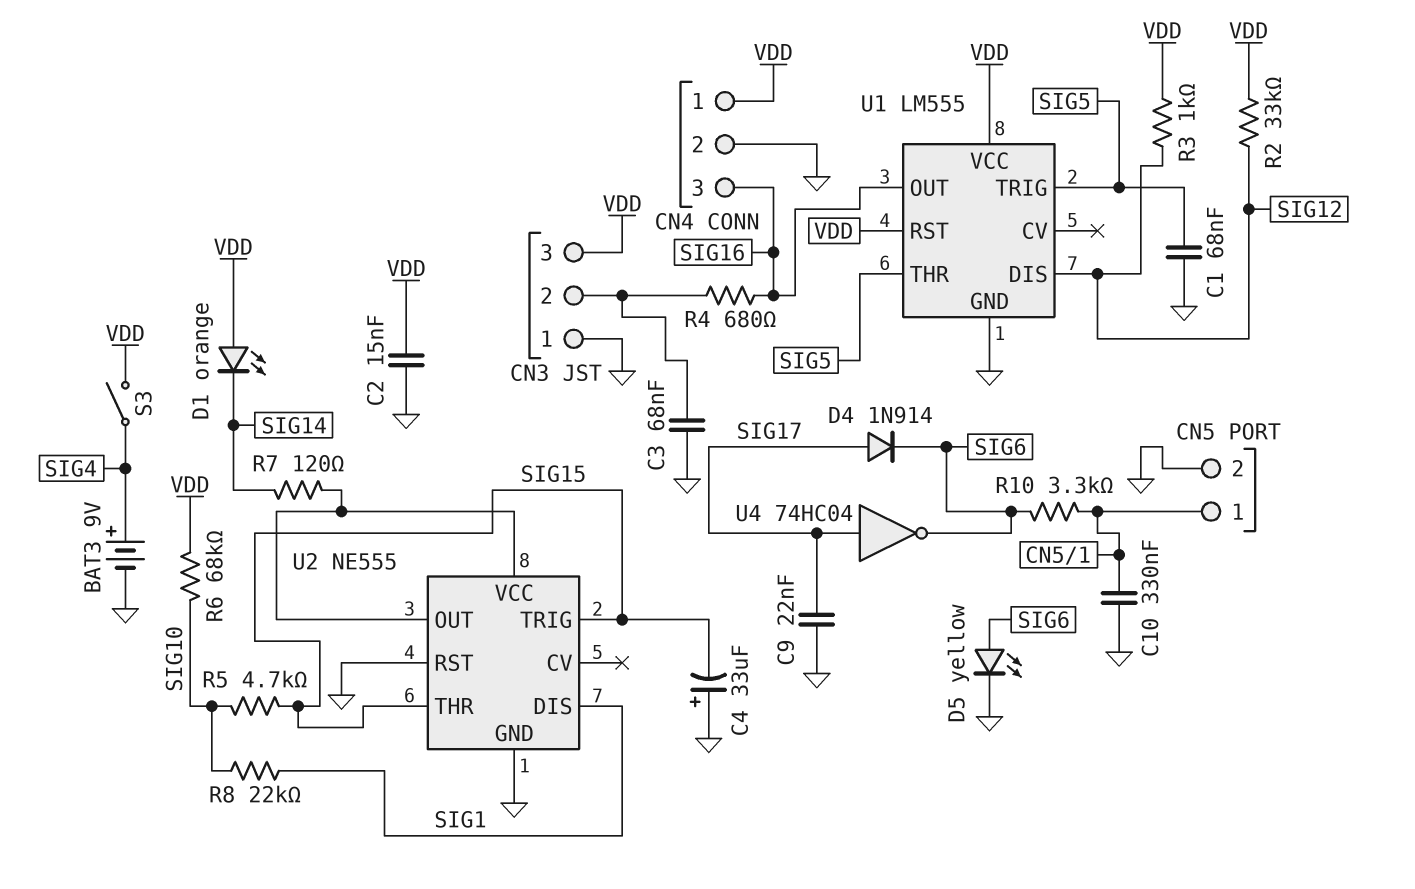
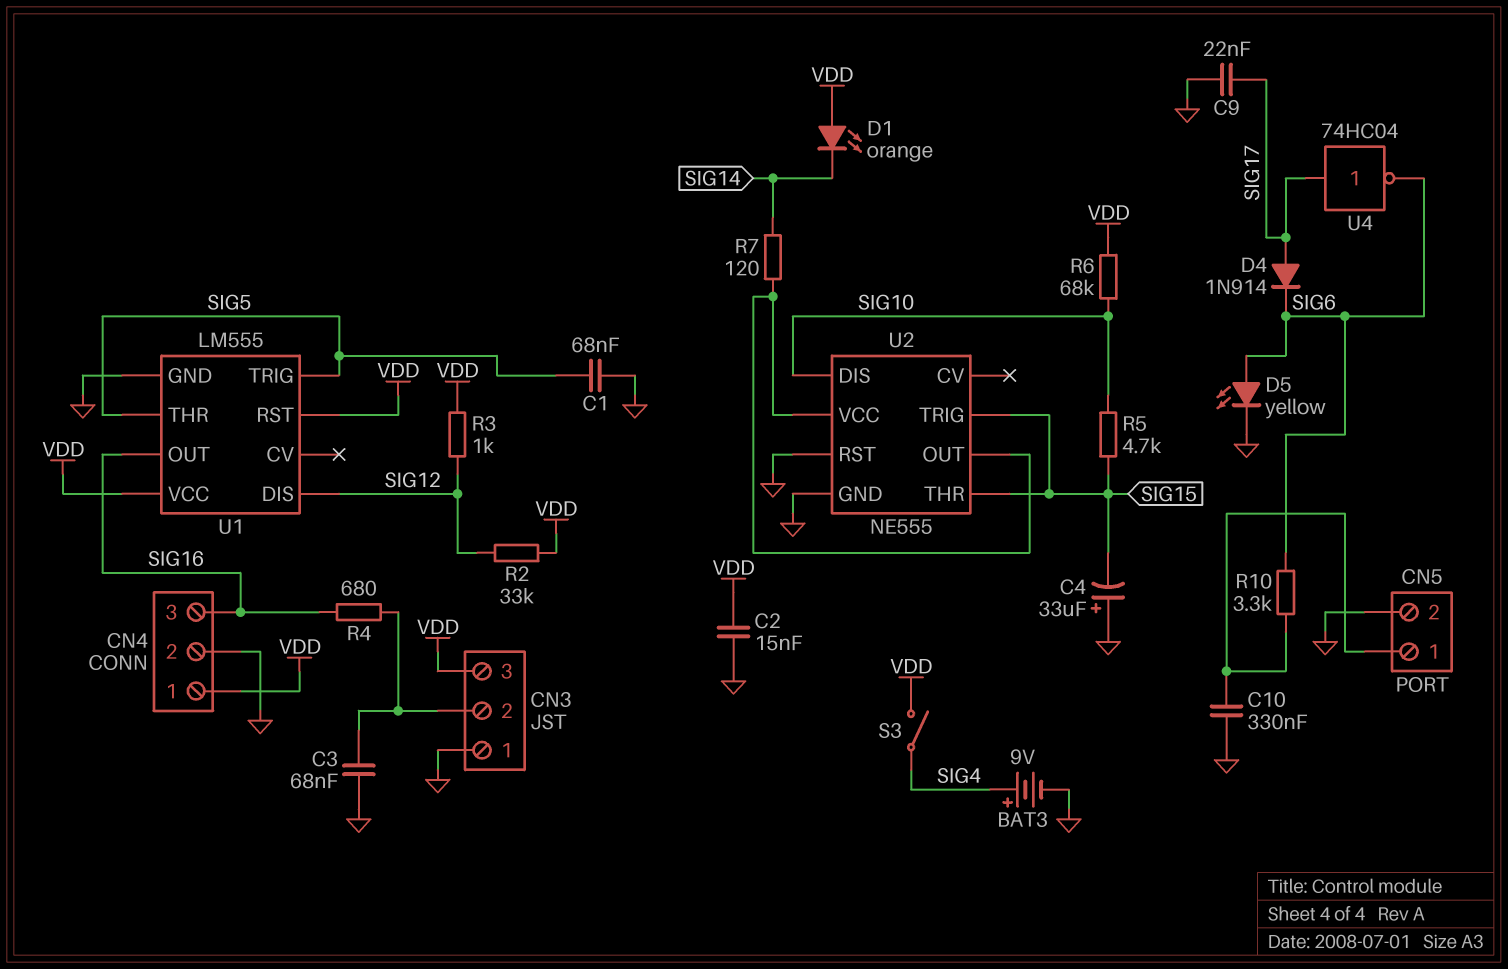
R8: 22k (SIG1, SIG10) -> none
U2 pin DIS: SIG1 -> SIG10

